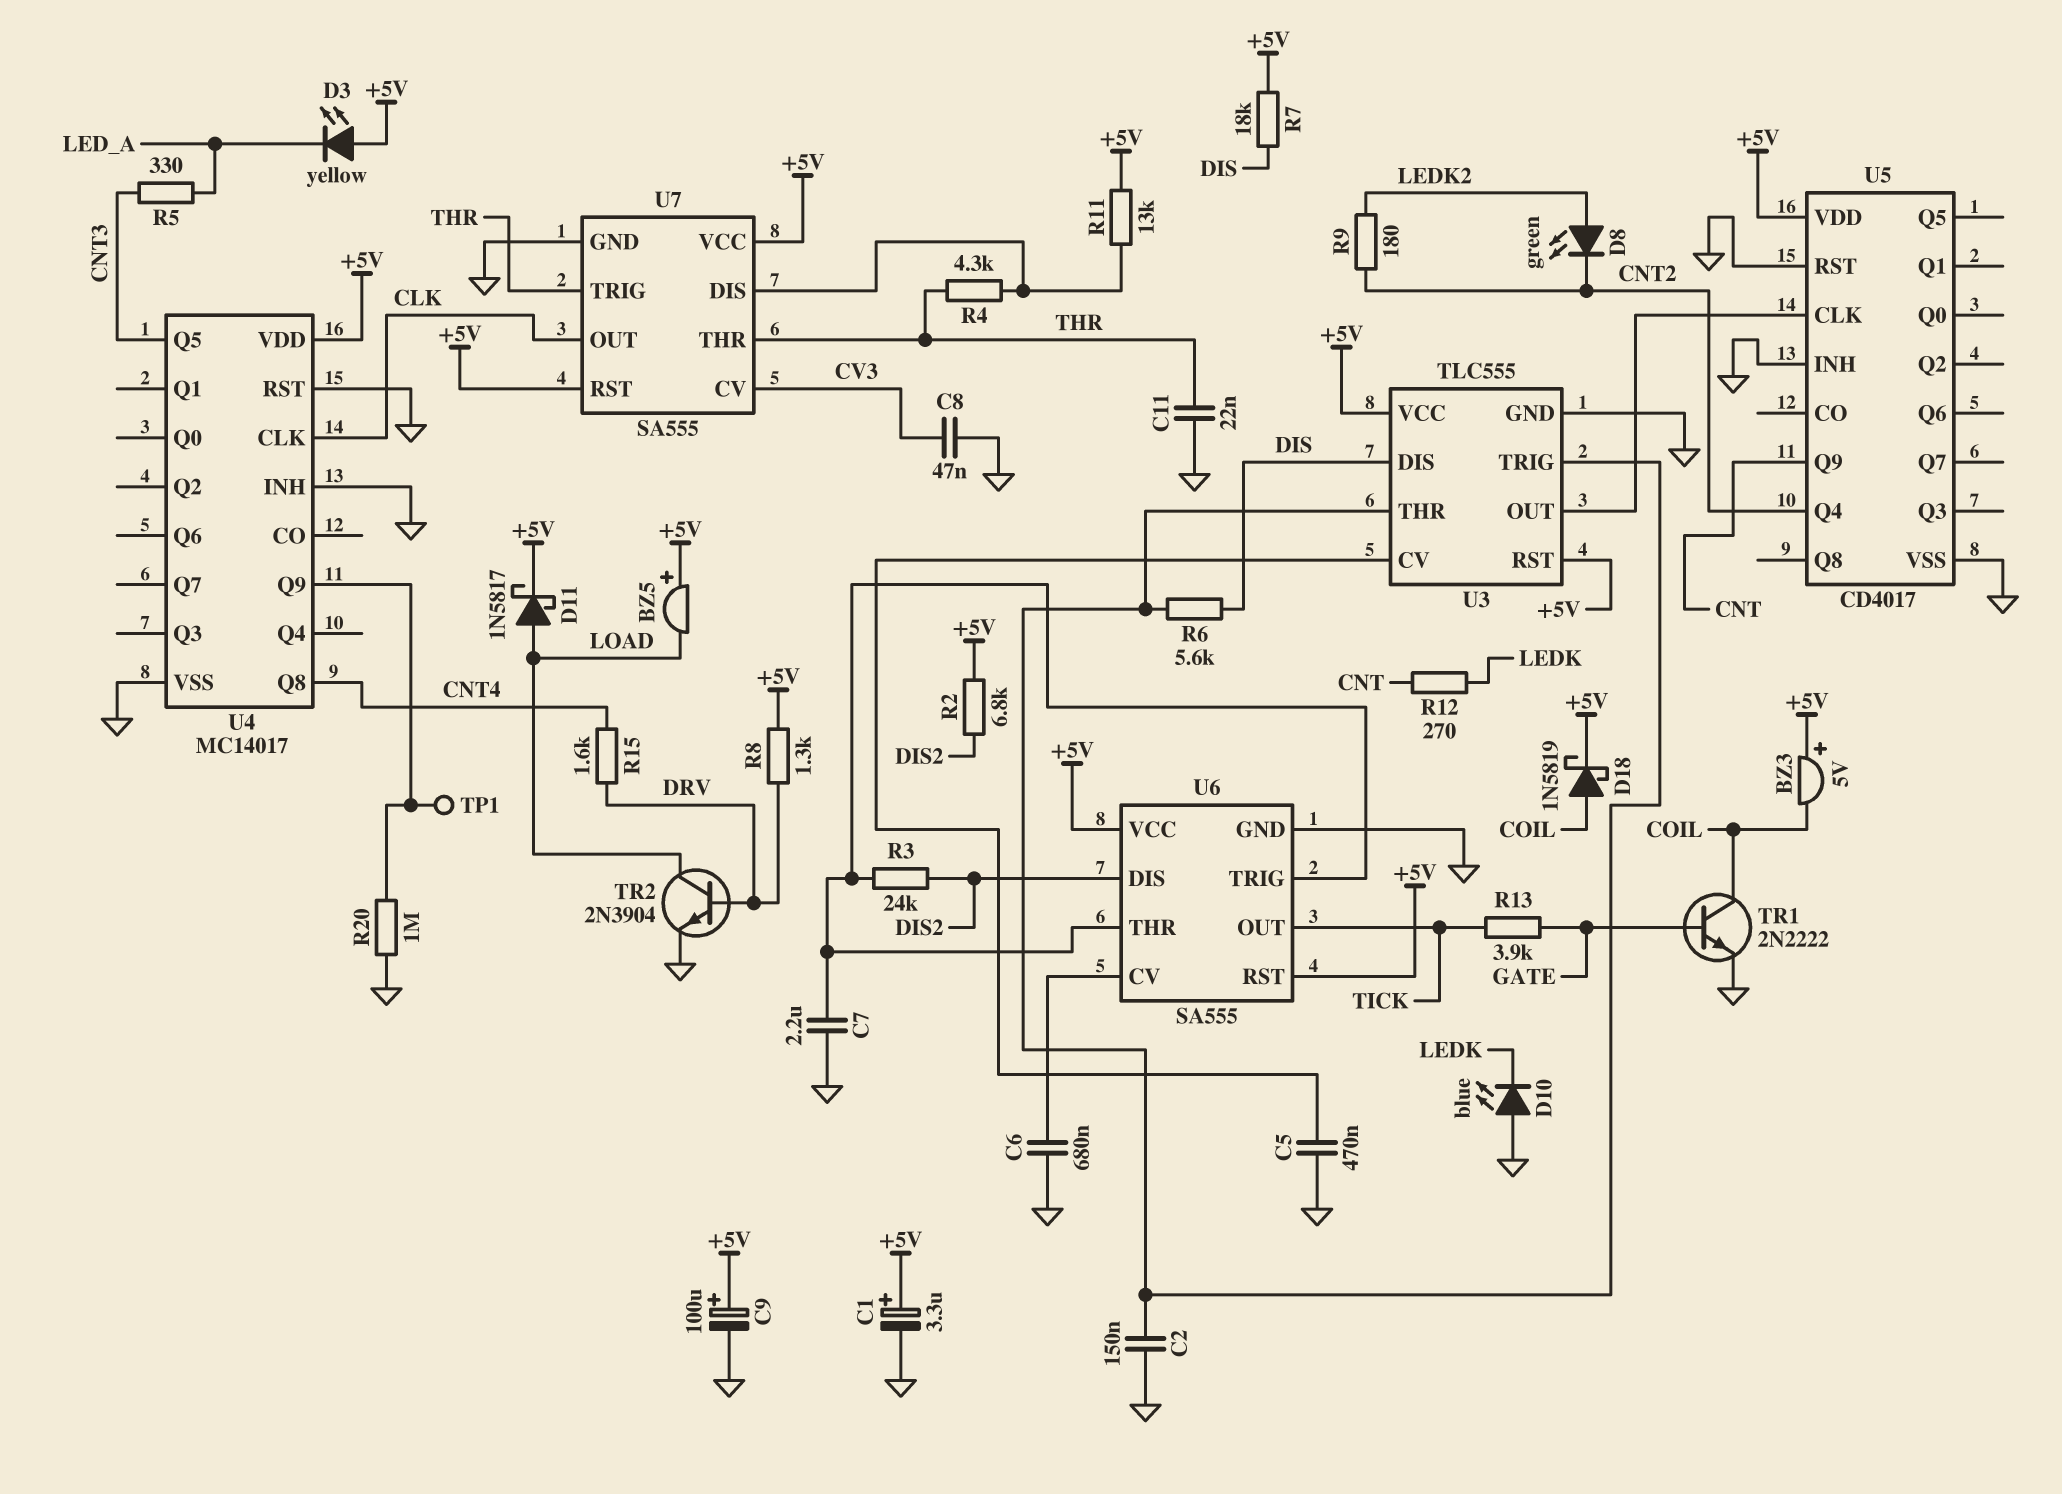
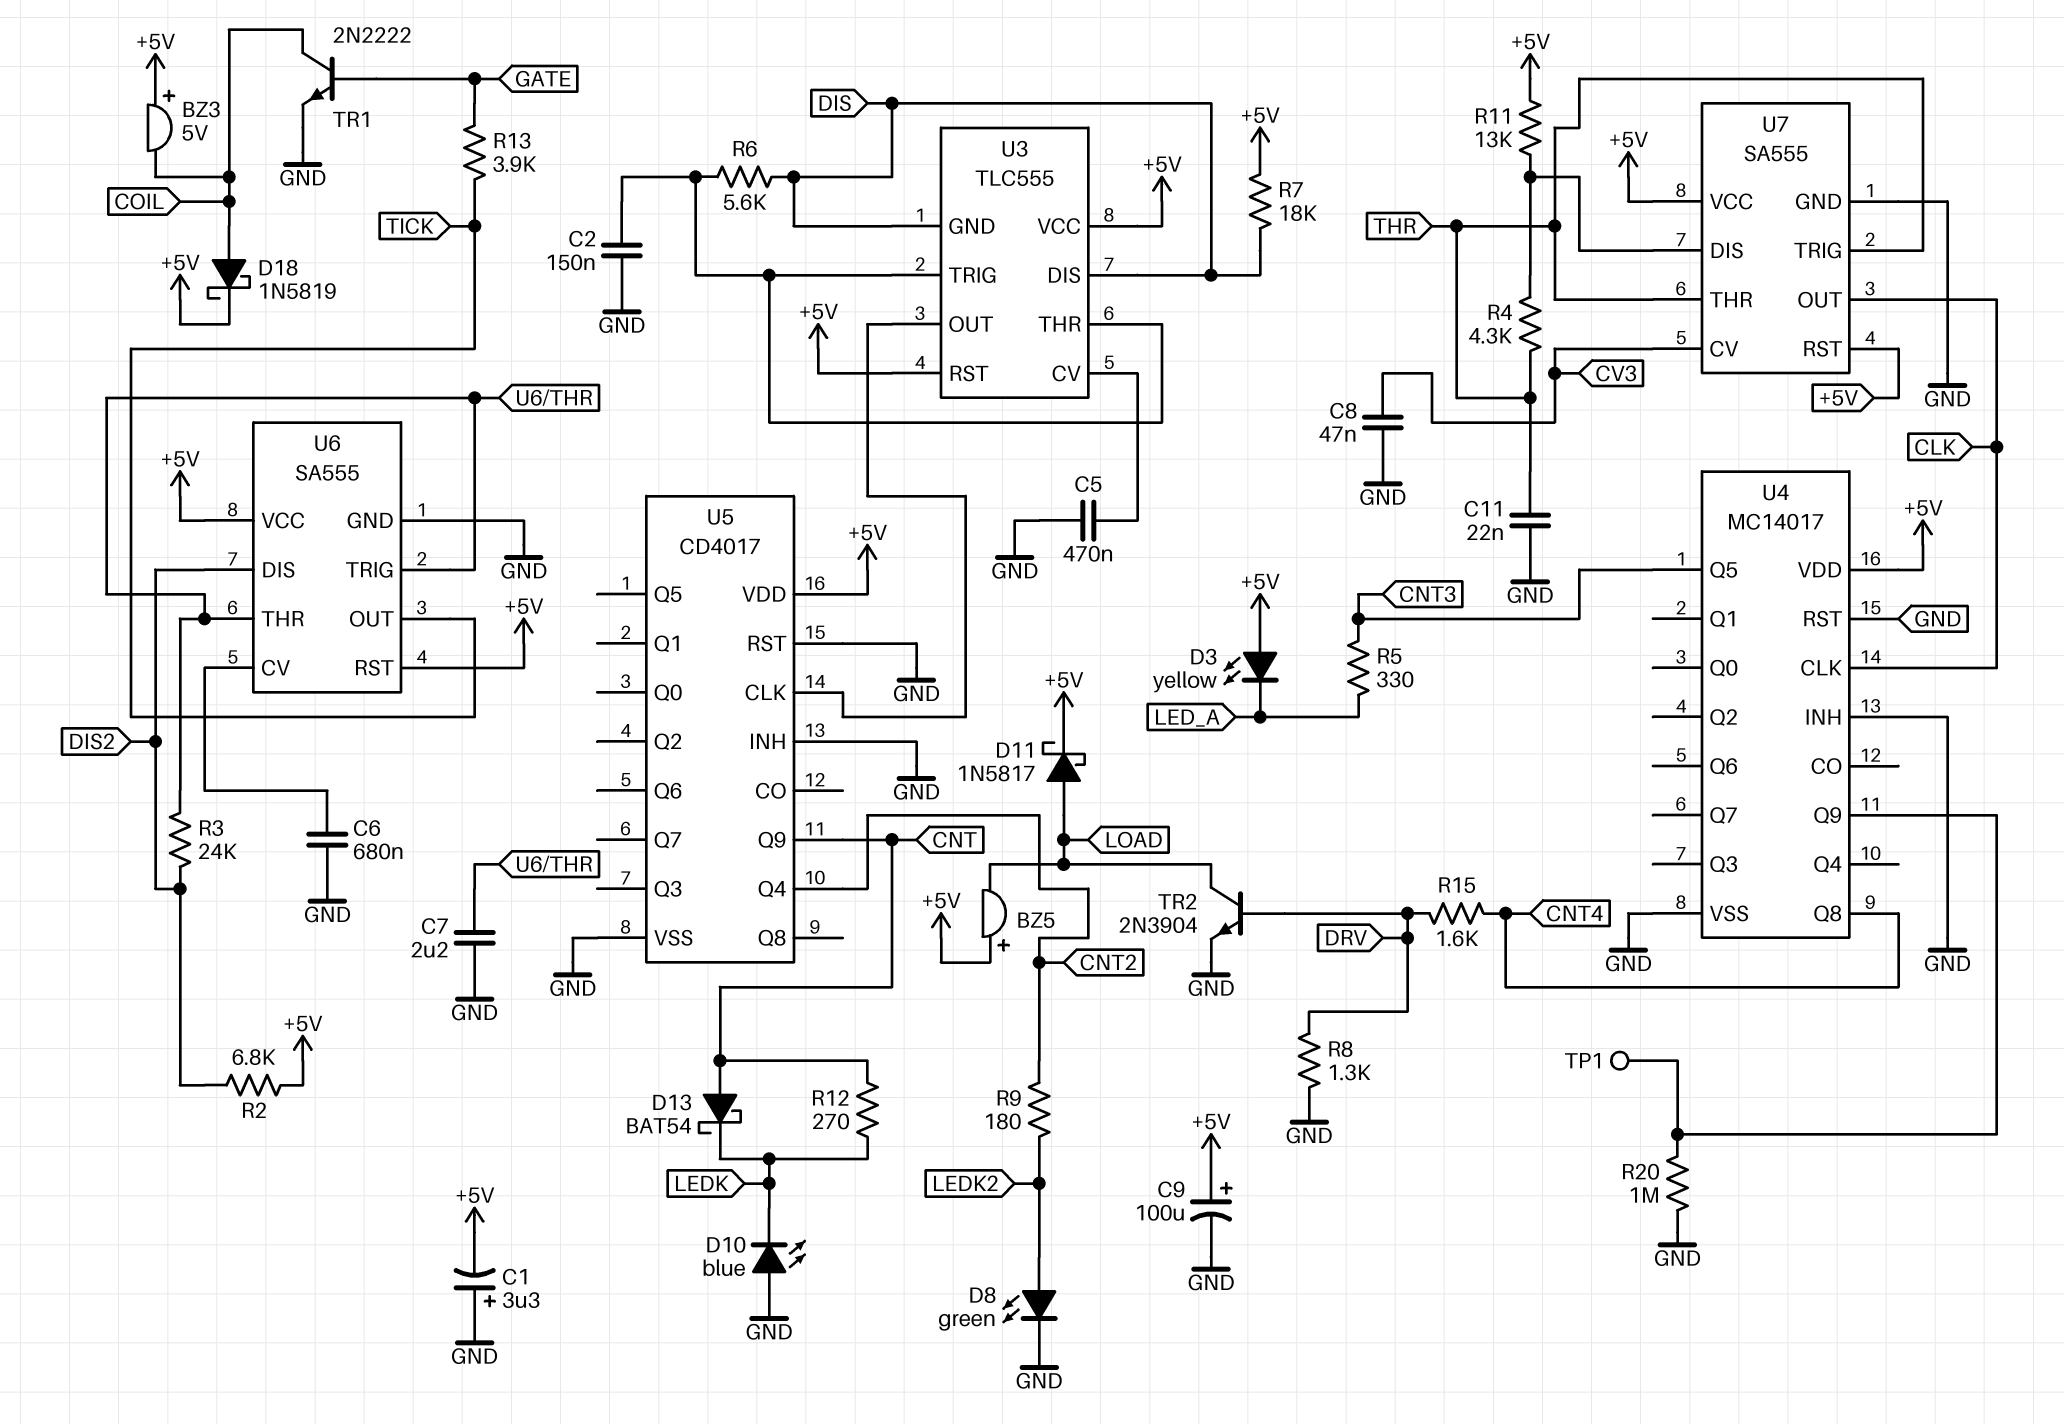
C1: 3.3uF (plus +5V, minus GND) -> 3.3uF (plus GND, minus +5V)
D8: LED green (A LEDK2, K CNT2) -> LED green (A LEDK2, K GND)
D13: none -> schottky BAT54 (A CNT, K LEDK)
R8: 1.3k (+5V, DRV) -> 1.3k (DRV, GND)
U3 pin GND: GND -> DIS

